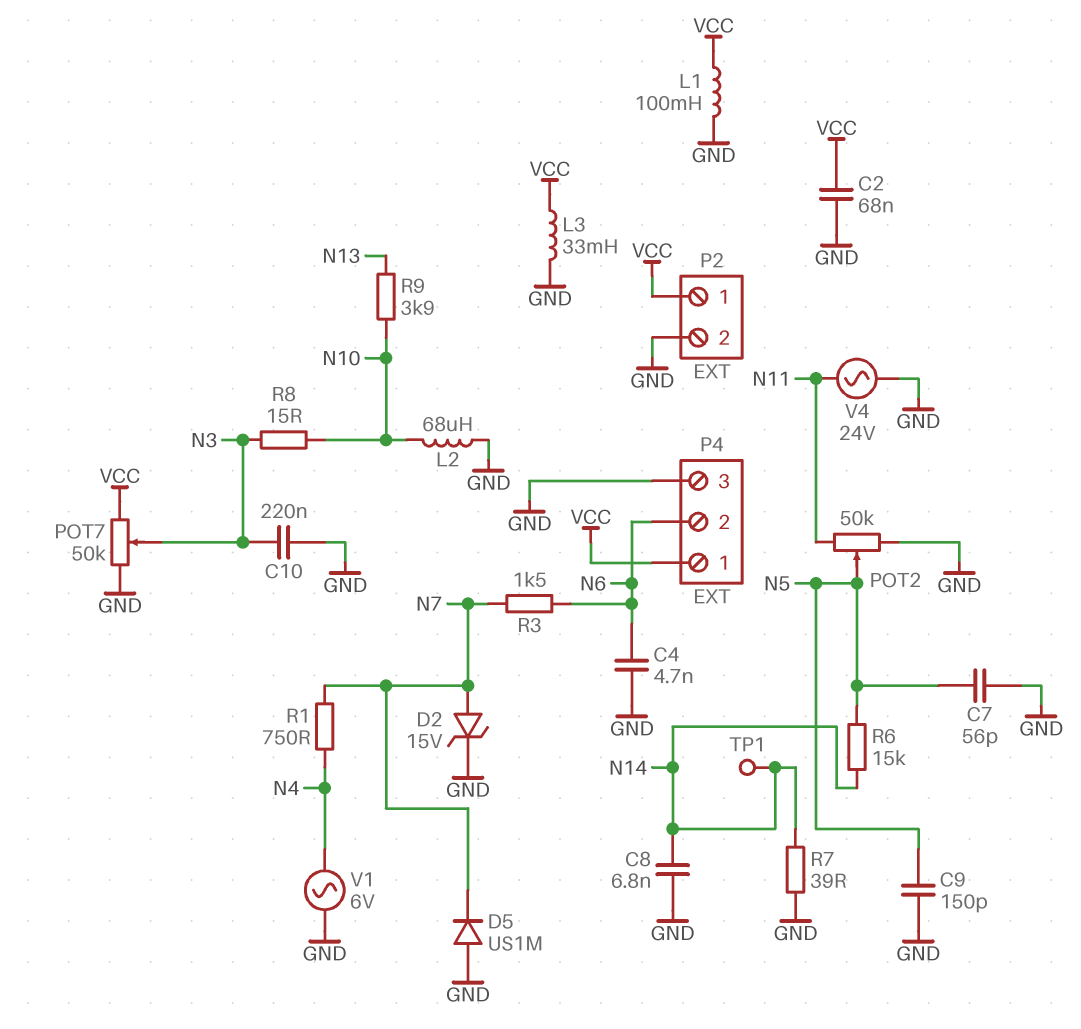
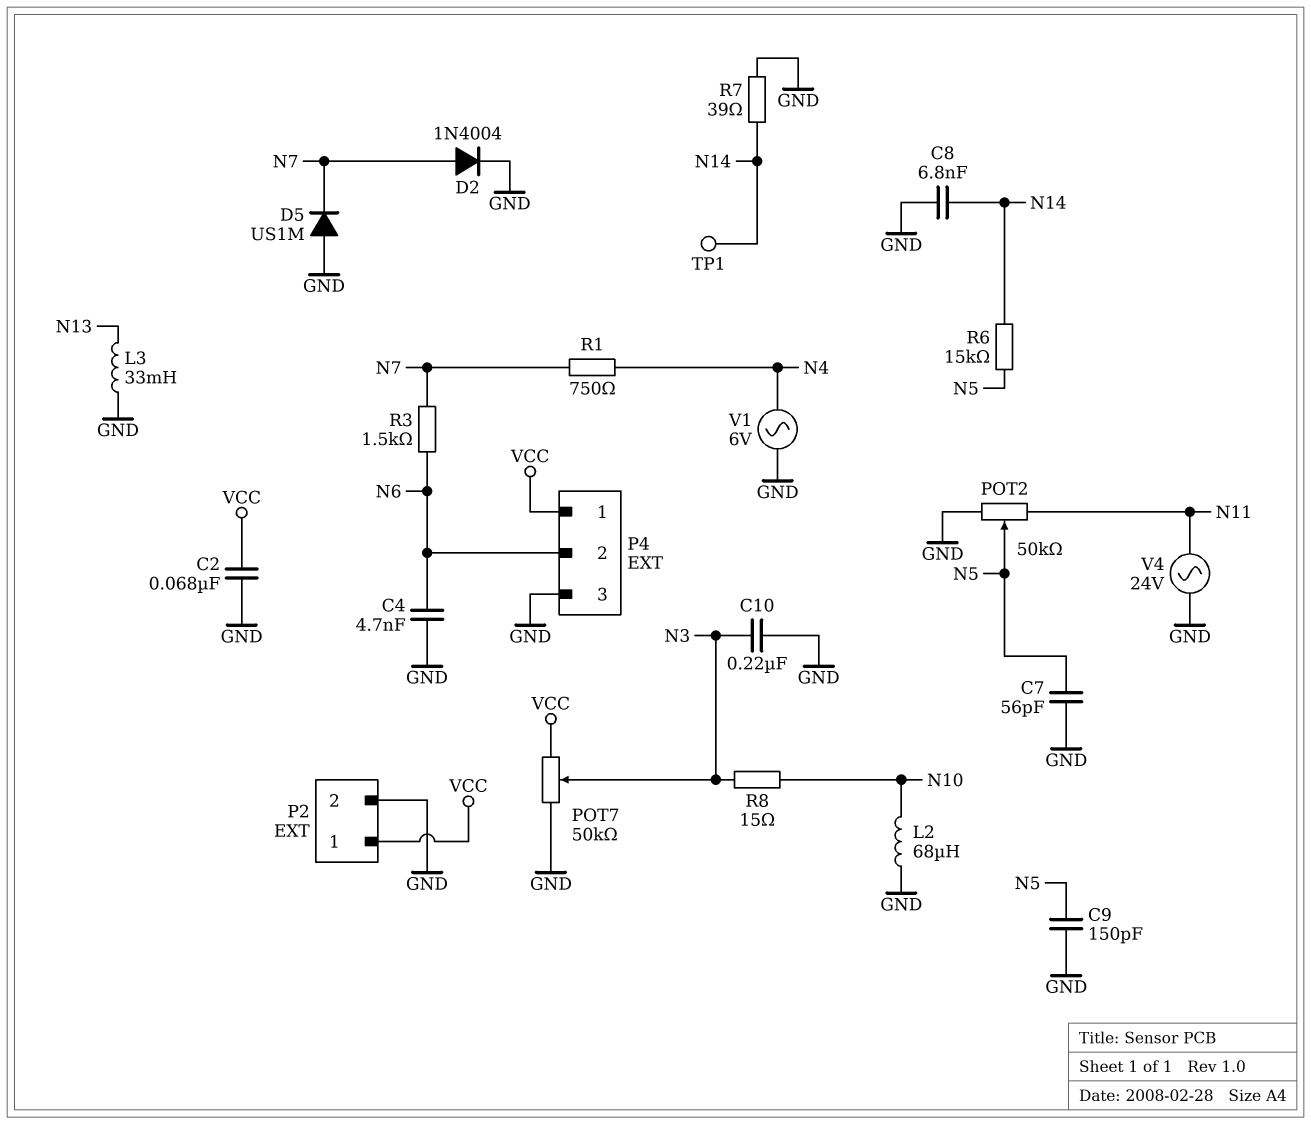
D2: zener 15V (A N7, K GND) -> diode 1N4004 (A N7, K GND)
L1: 100mH (GND, VCC) -> none
L3: 33mH (GND, VCC) -> 33mH (GND, N13)
R9: 3.9k (N10, N13) -> none

